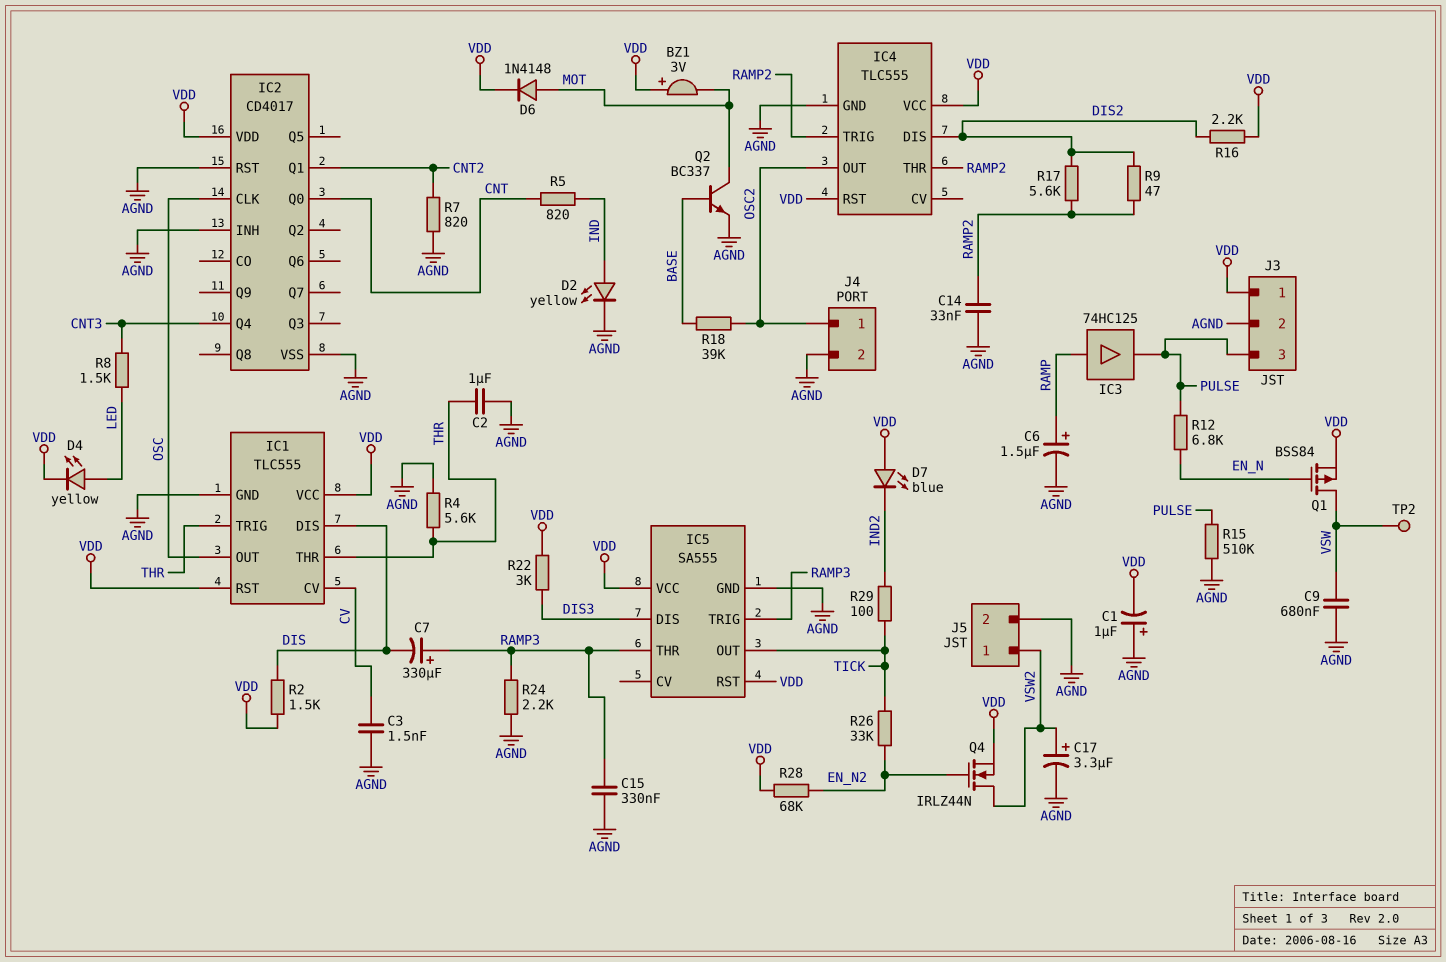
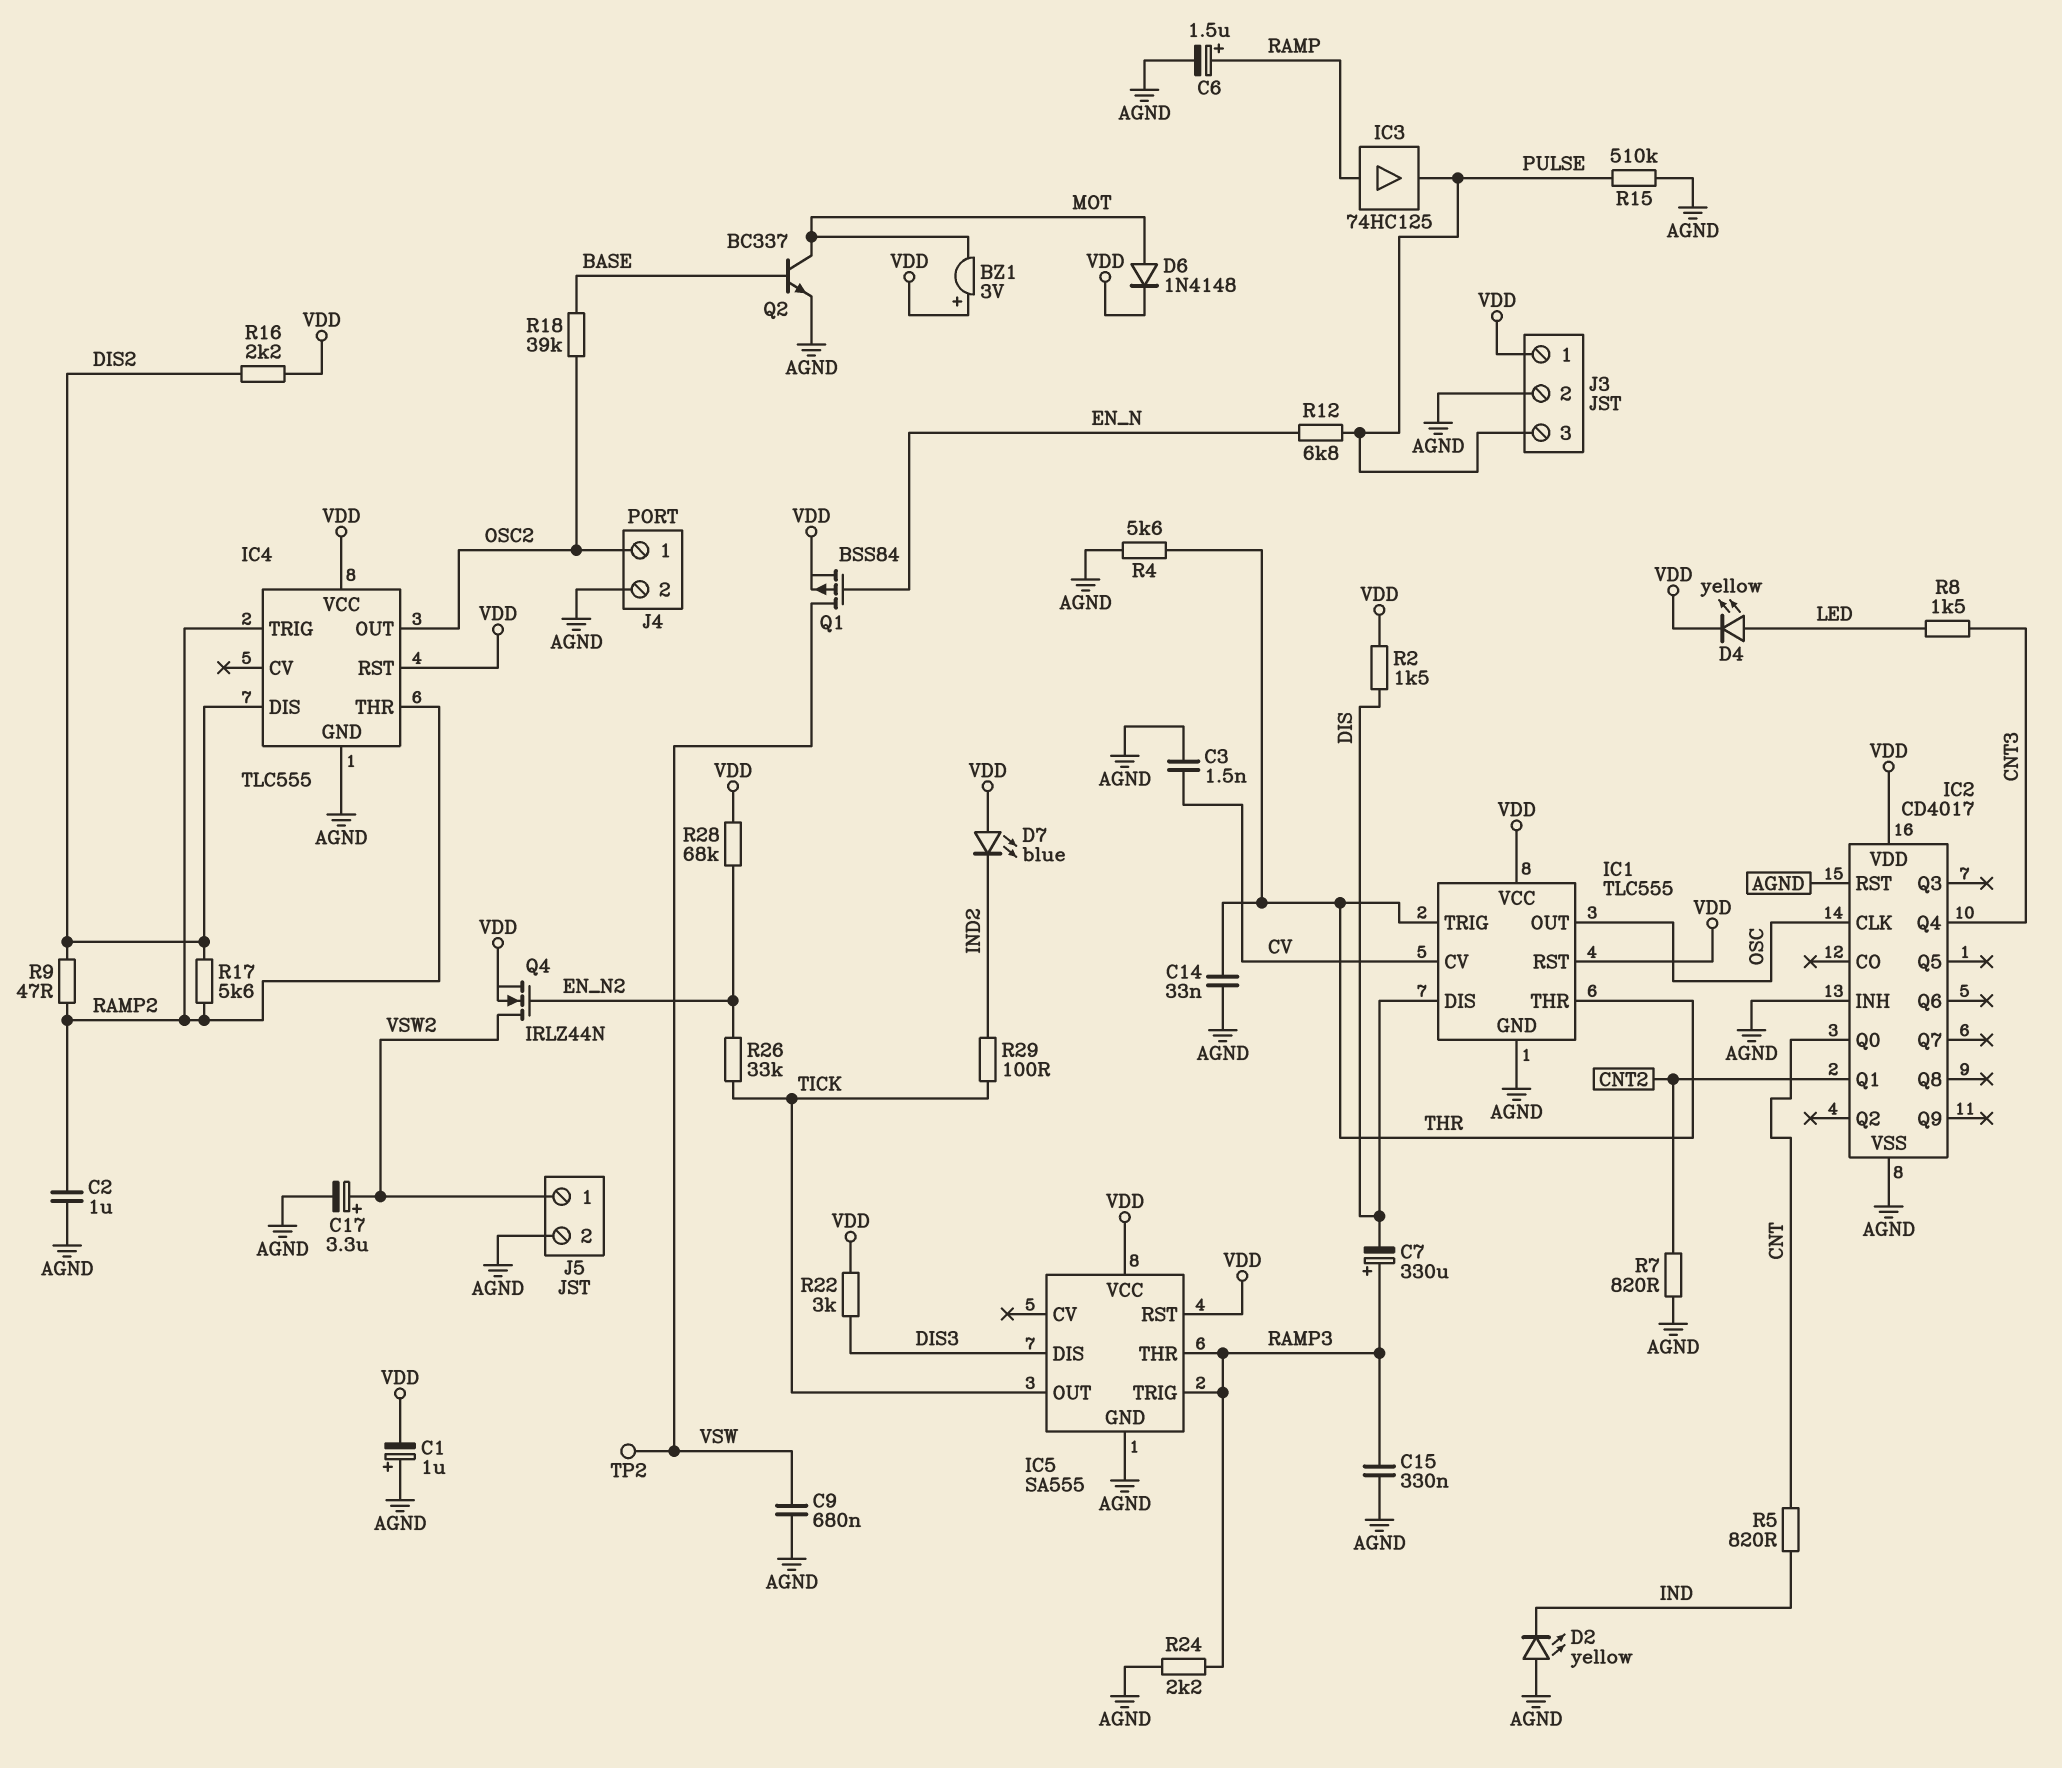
C2: 1uF (AGND, THR) -> 1uF (AGND, RAMP2)
C14: 33nF (AGND, RAMP2) -> 33nF (AGND, THR)
D2: LED yellow (A IND, K AGND) -> LED yellow (A AGND, K IND)

